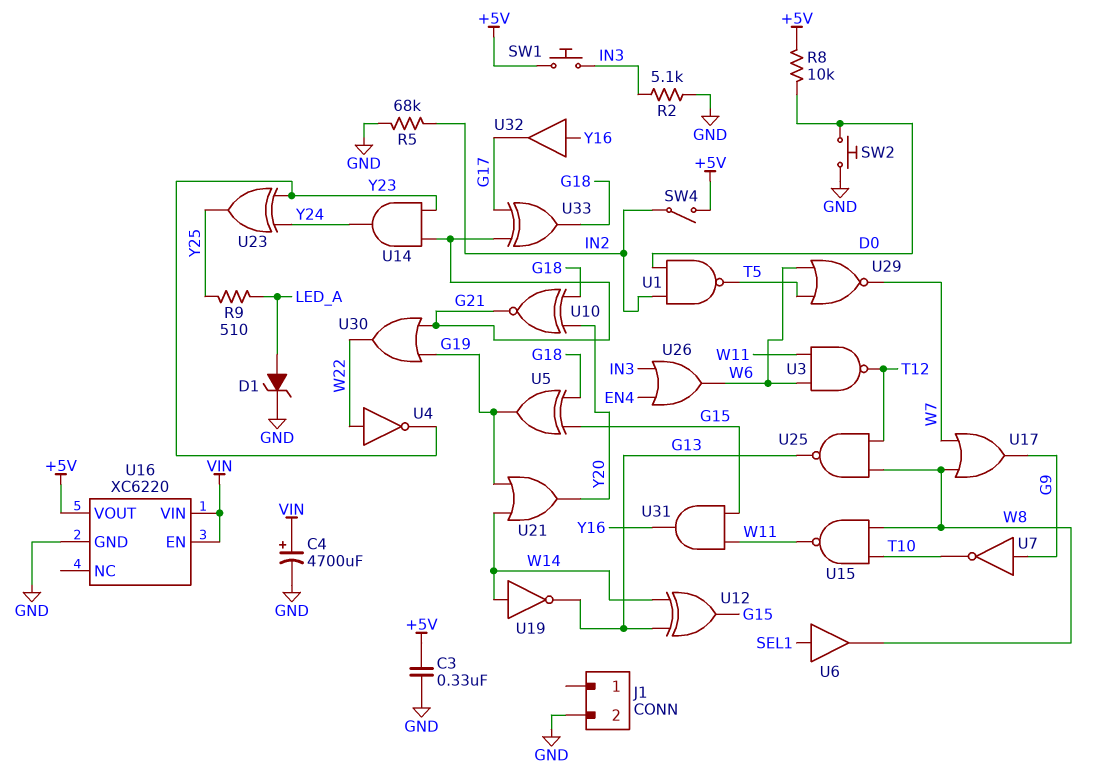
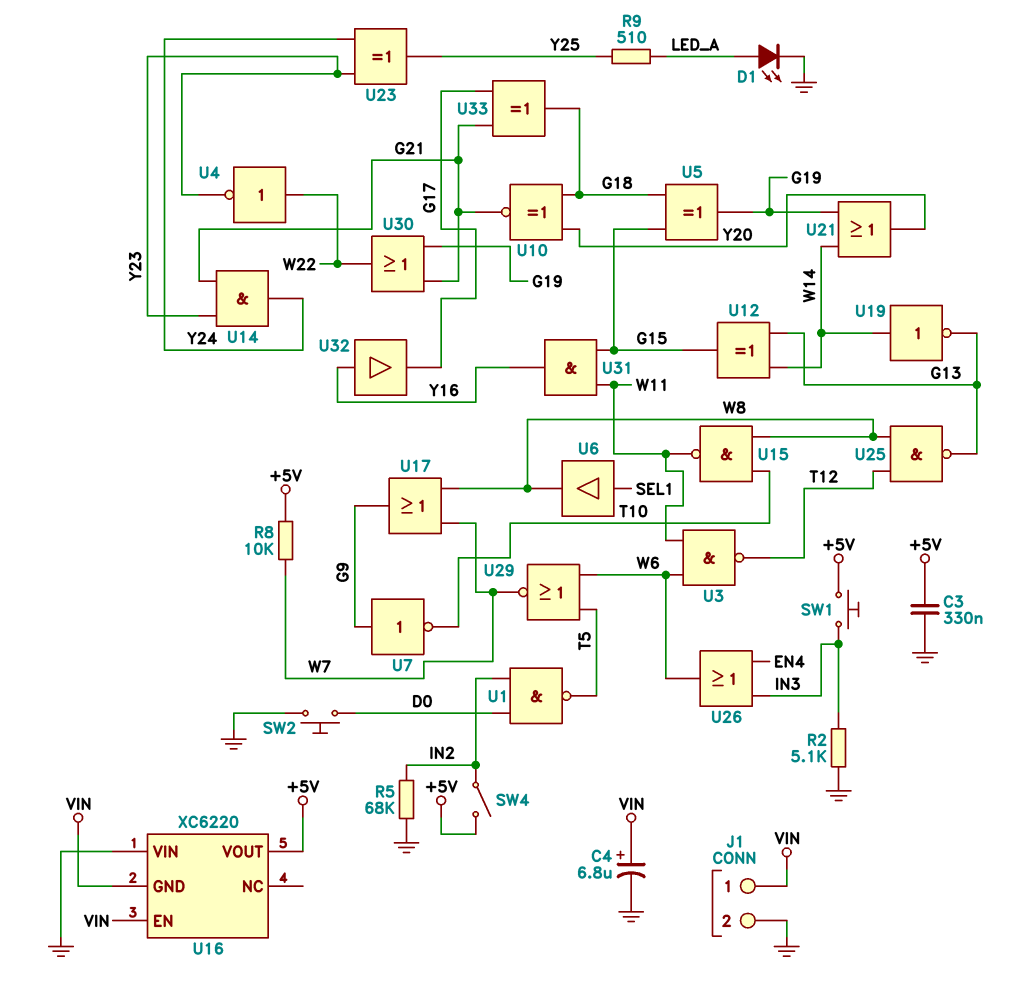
C4: 4700uF (plus VIN, minus GND) -> 6.8uF (plus VIN, minus GND)
D1: zener (A LED_A, K GND) -> LED (A LED_A, K GND)
J1 pin 1: none -> VIN
R8: 10k (+5V, D0) -> 10k (+5V, W7)
U16 pin GND: GND -> VIN
U16 pin VIN: VIN -> GND

